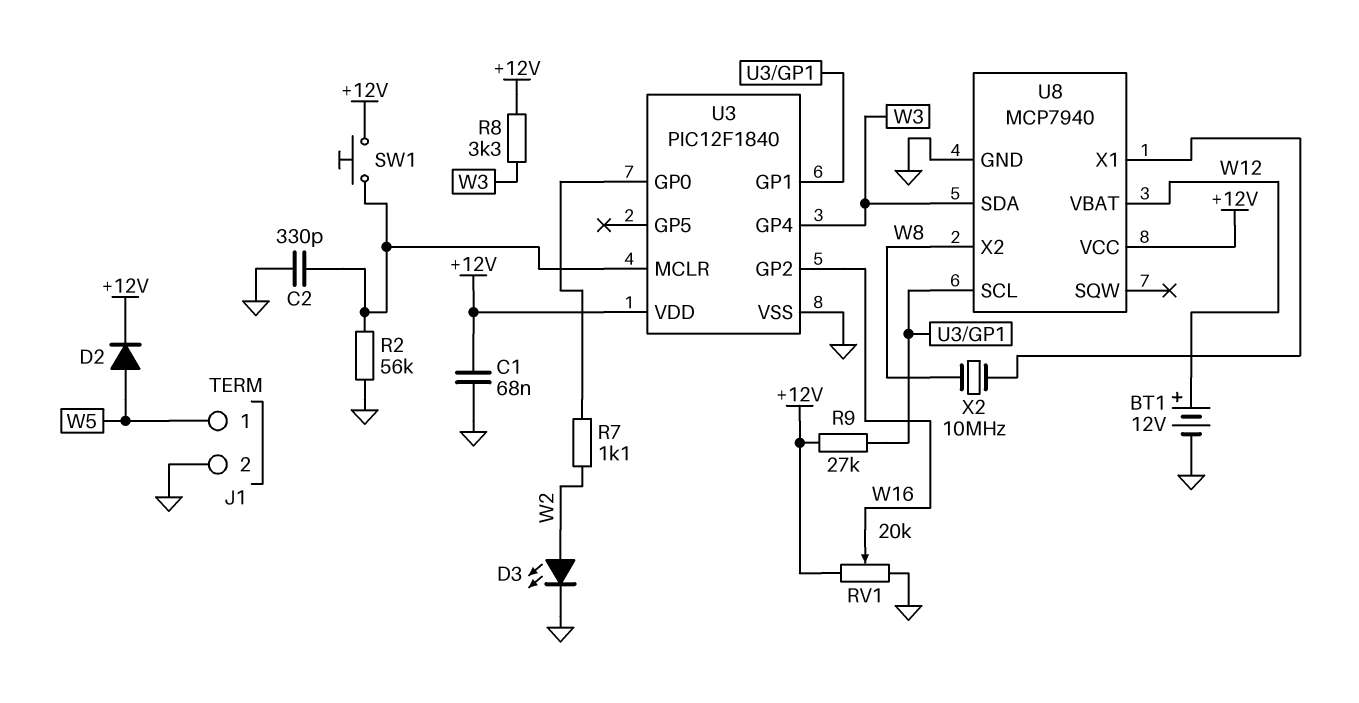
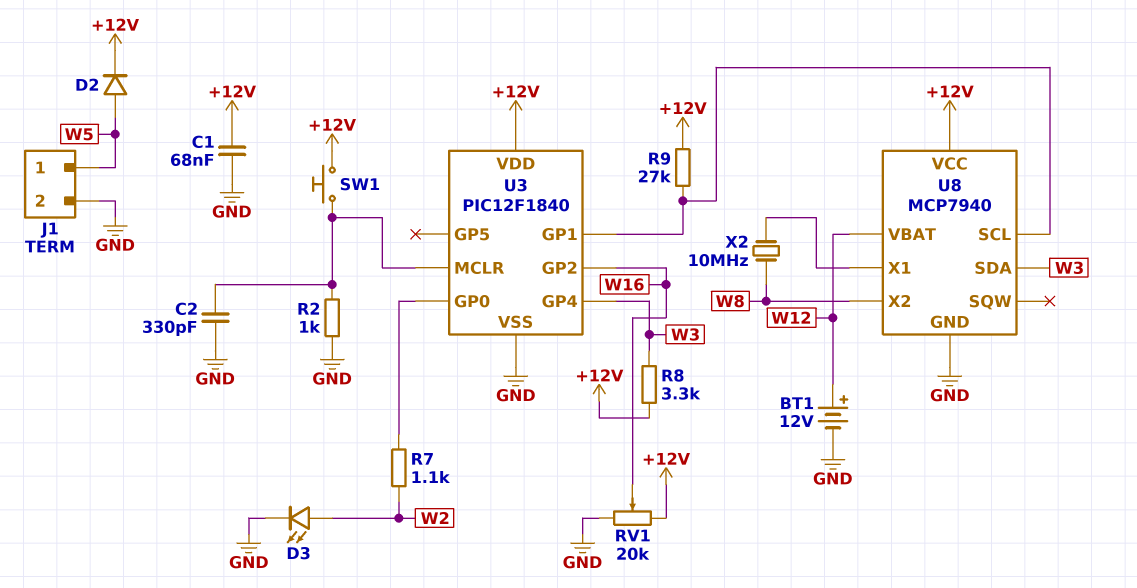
R2: 56k (GND, U3/MCLR) -> 1k (GND, U3/MCLR)

